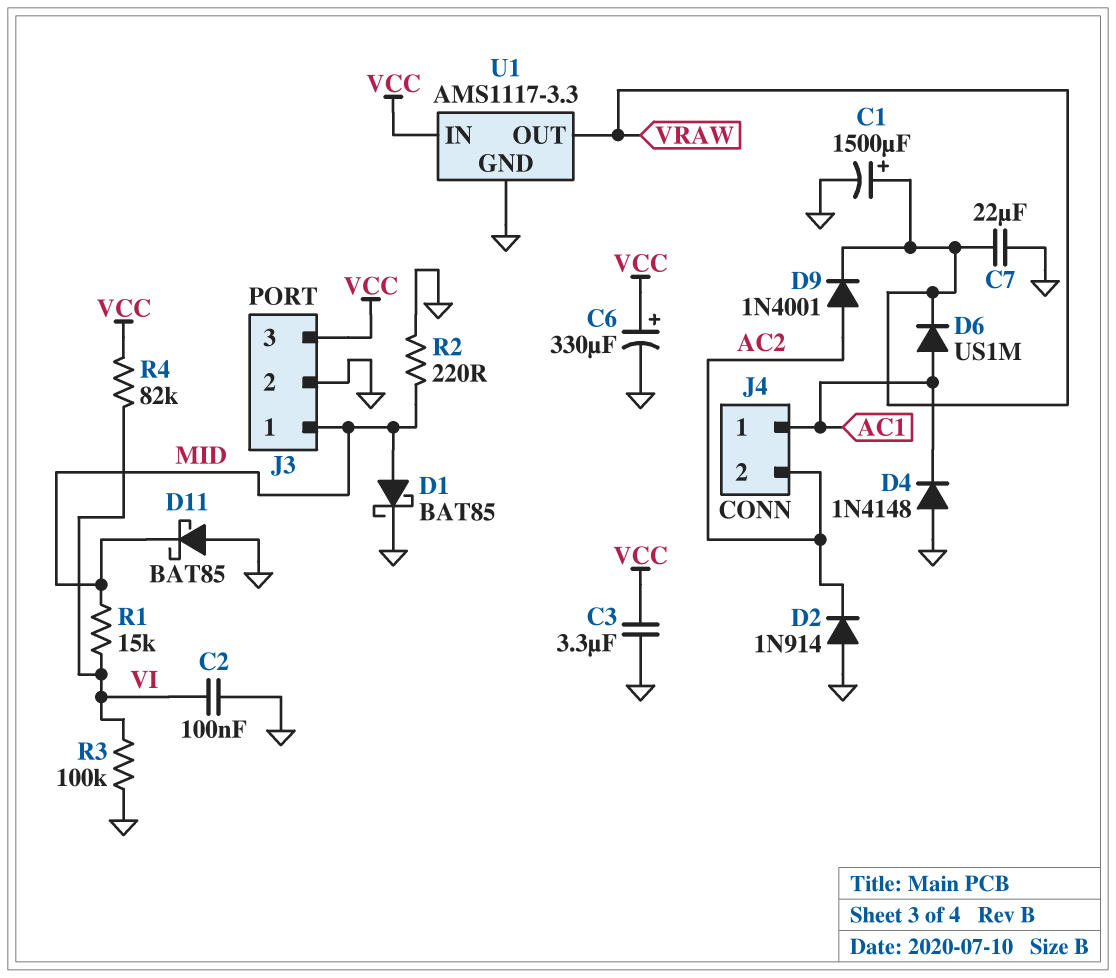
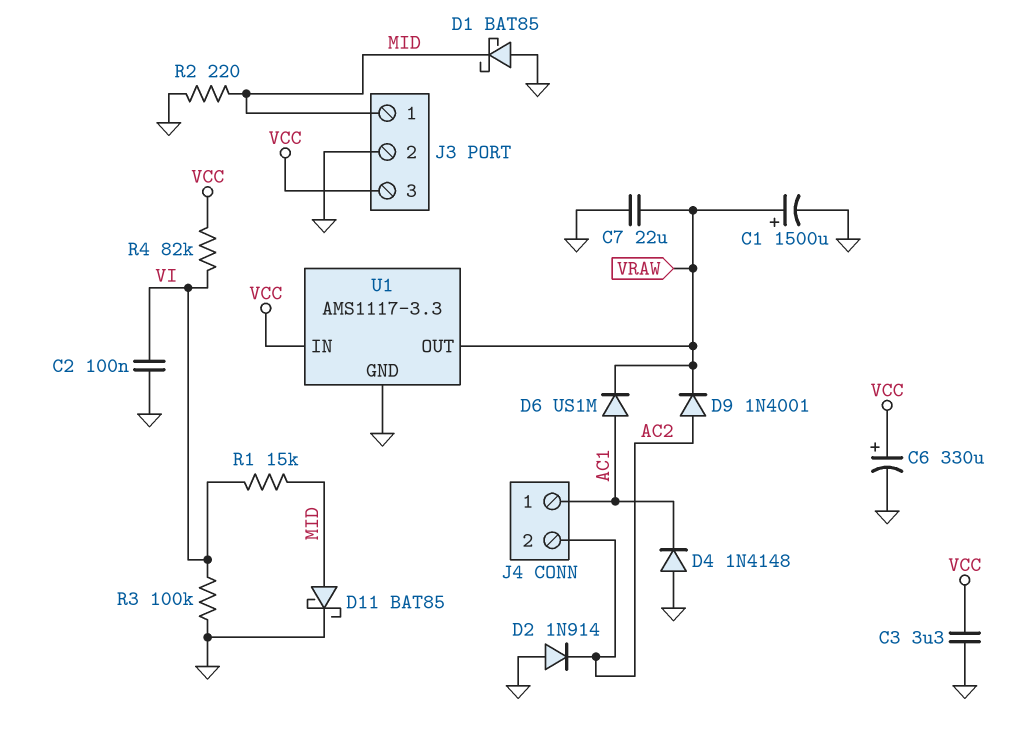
D1: schottky BAT85 (A MID, K GND) -> schottky BAT85 (A GND, K MID)
D11: schottky BAT85 (A GND, K MID) -> schottky BAT85 (A MID, K GND)

